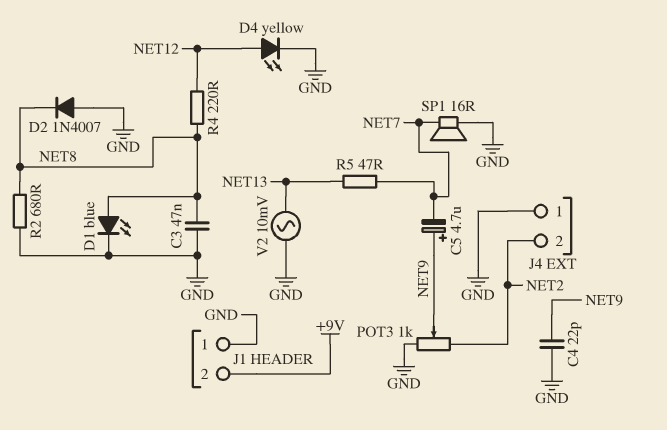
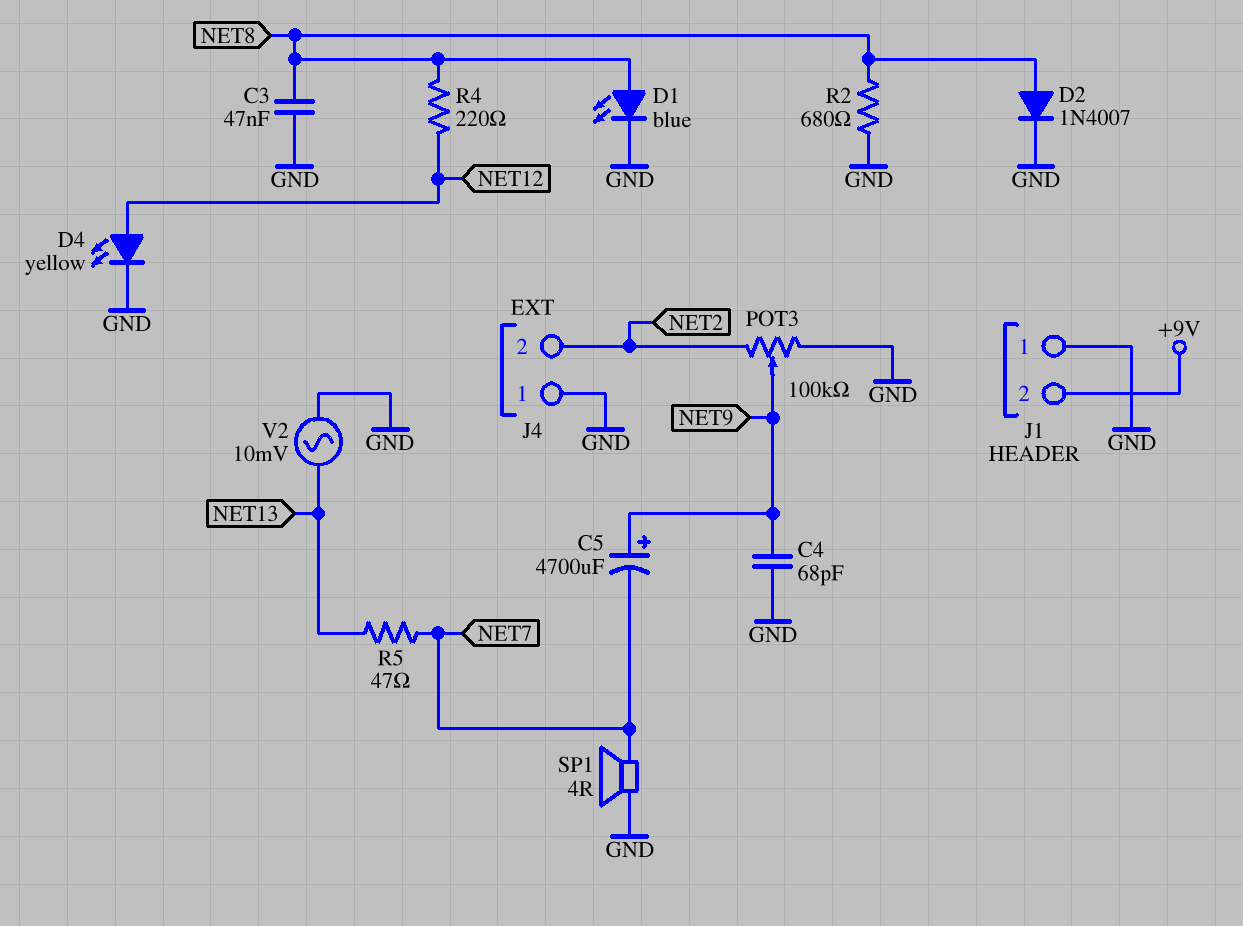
C4: 22pF (GND, NET9) -> 68pF (GND, NET9)
C5: 4.7uF (plus NET9, minus NET7) -> 4700uF (plus NET9, minus NET7)
D2: diode 1N4007 (A GND, K NET8) -> diode 1N4007 (A NET8, K GND)
POT3: 1k (GND, NET2, wiper NET9) -> 100k (GND, NET2, wiper NET9)
SP1: speaker 16R (GND, NET7) -> speaker 4R (GND, NET7)

